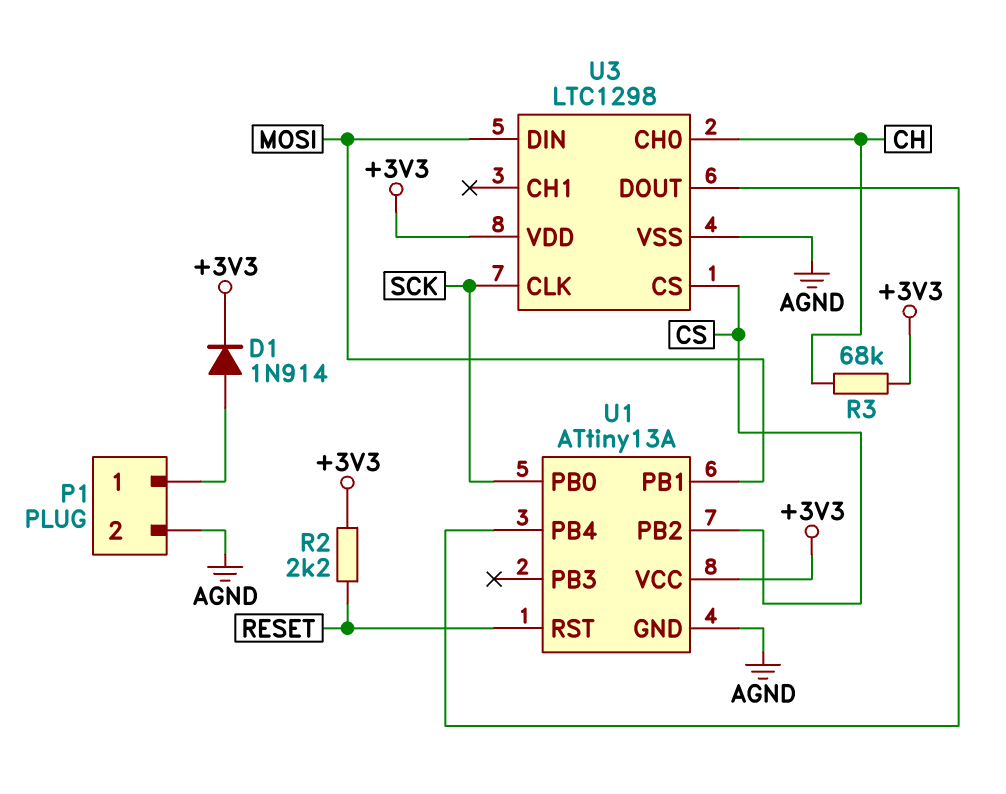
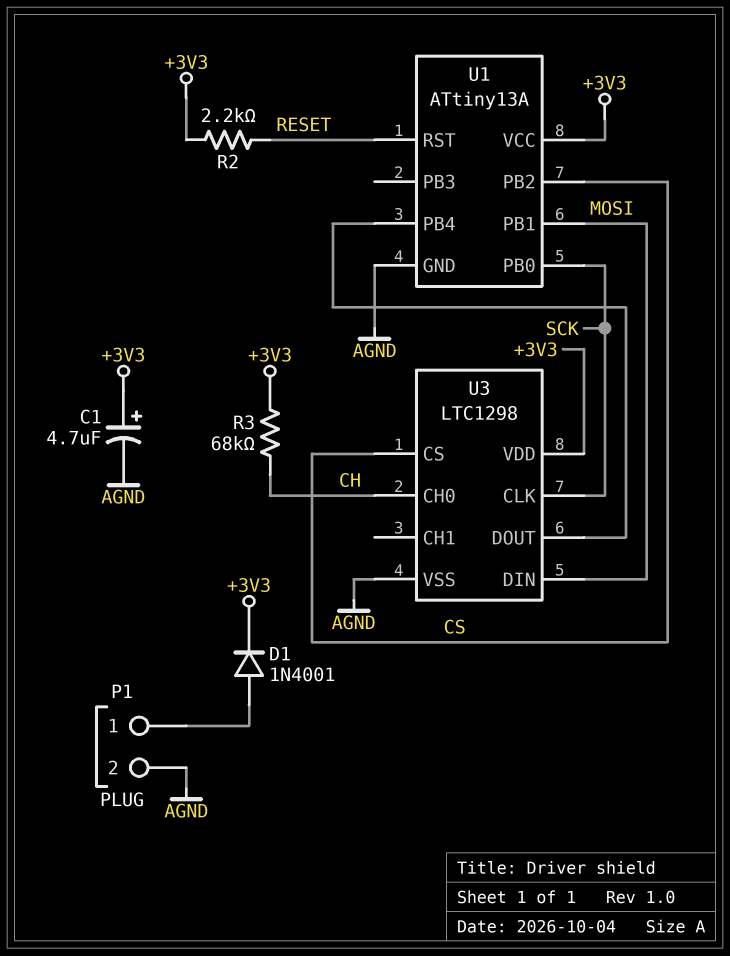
C1: none -> 4.7uF (plus +3V3, minus AGND)
D1: diode 1N914 (A P1/1, K +3V3) -> diode 1N4001 (A P1/1, K +3V3)

